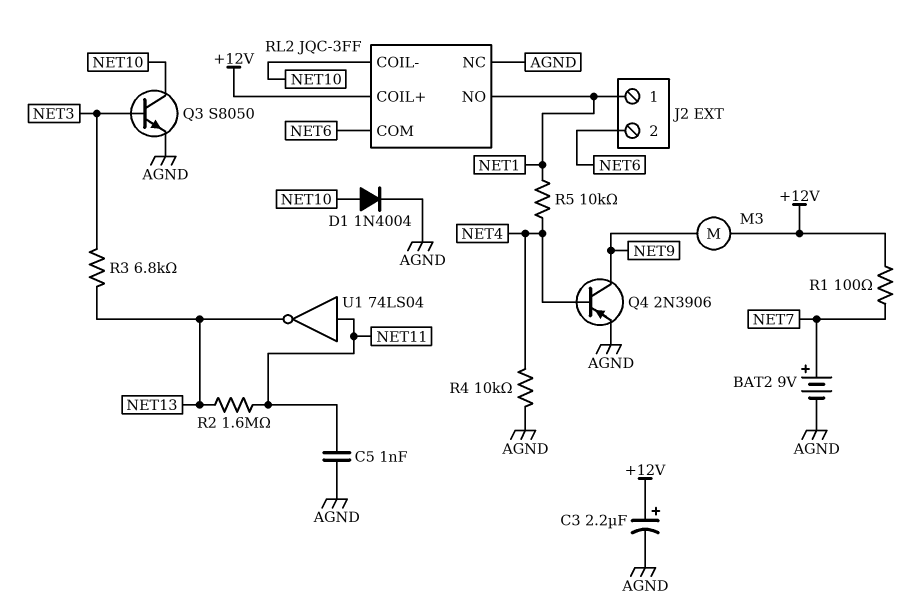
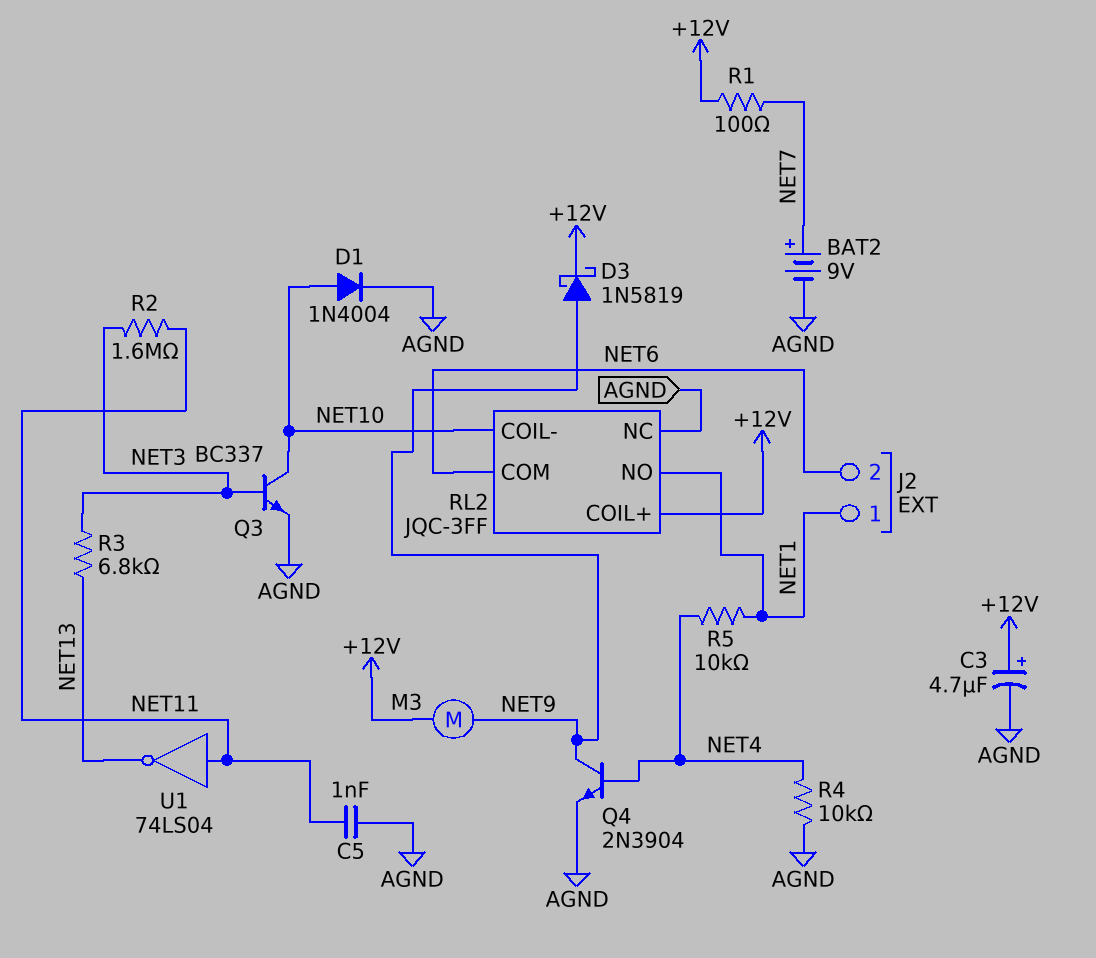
C3: 2.2uF (plus +12V, minus AGND) -> 4.7uF (plus +12V, minus AGND)
D3: none -> schottky 1N5819 (A NET9, K +12V)
Q3: NPN S8050 (B NET3, C NET10, E AGND) -> NPN BC337 (B NET3, C NET10, E AGND)
Q4: PNP 2N3906 (B NET4, C NET9, E AGND) -> NPN 2N3904 (B NET4, C NET9, E AGND)
R2: 1.6M (NET11, NET13) -> 1.6M (NET3, NET11)

